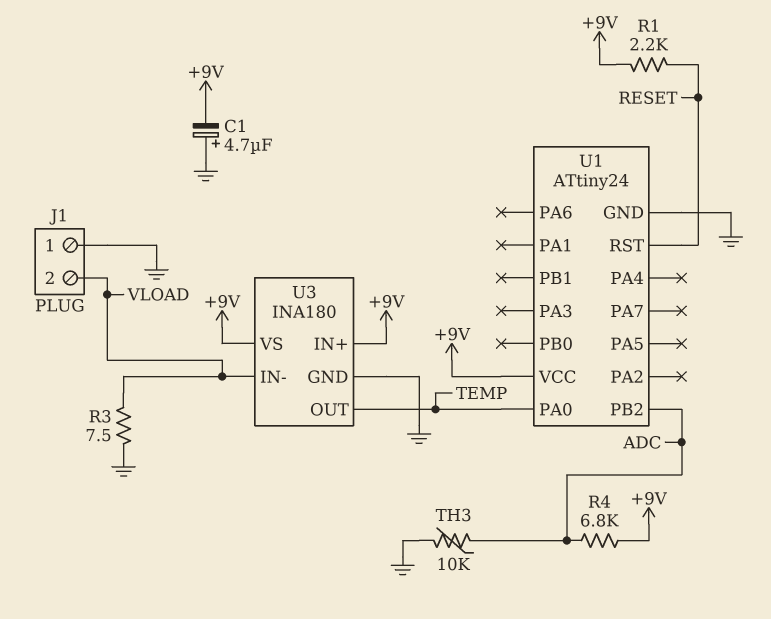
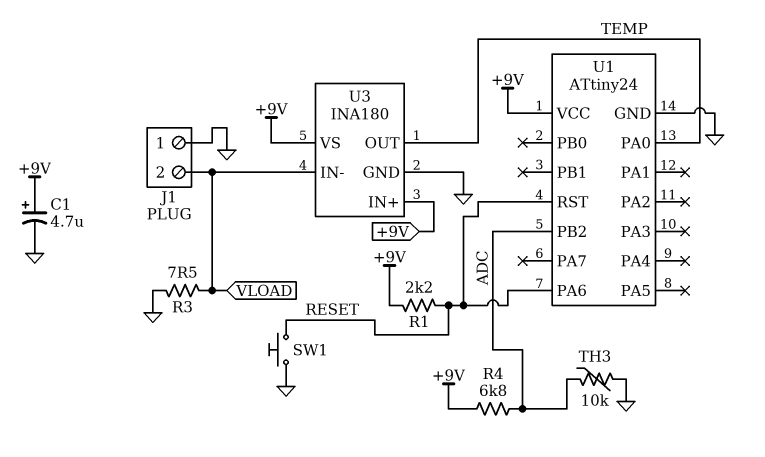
C1: 4.7uF (plus GND, minus +9V) -> 4.7uF (plus +9V, minus GND)
SW1: none -> button (GND, RESET)
U1 pin PA6: none -> RESET

